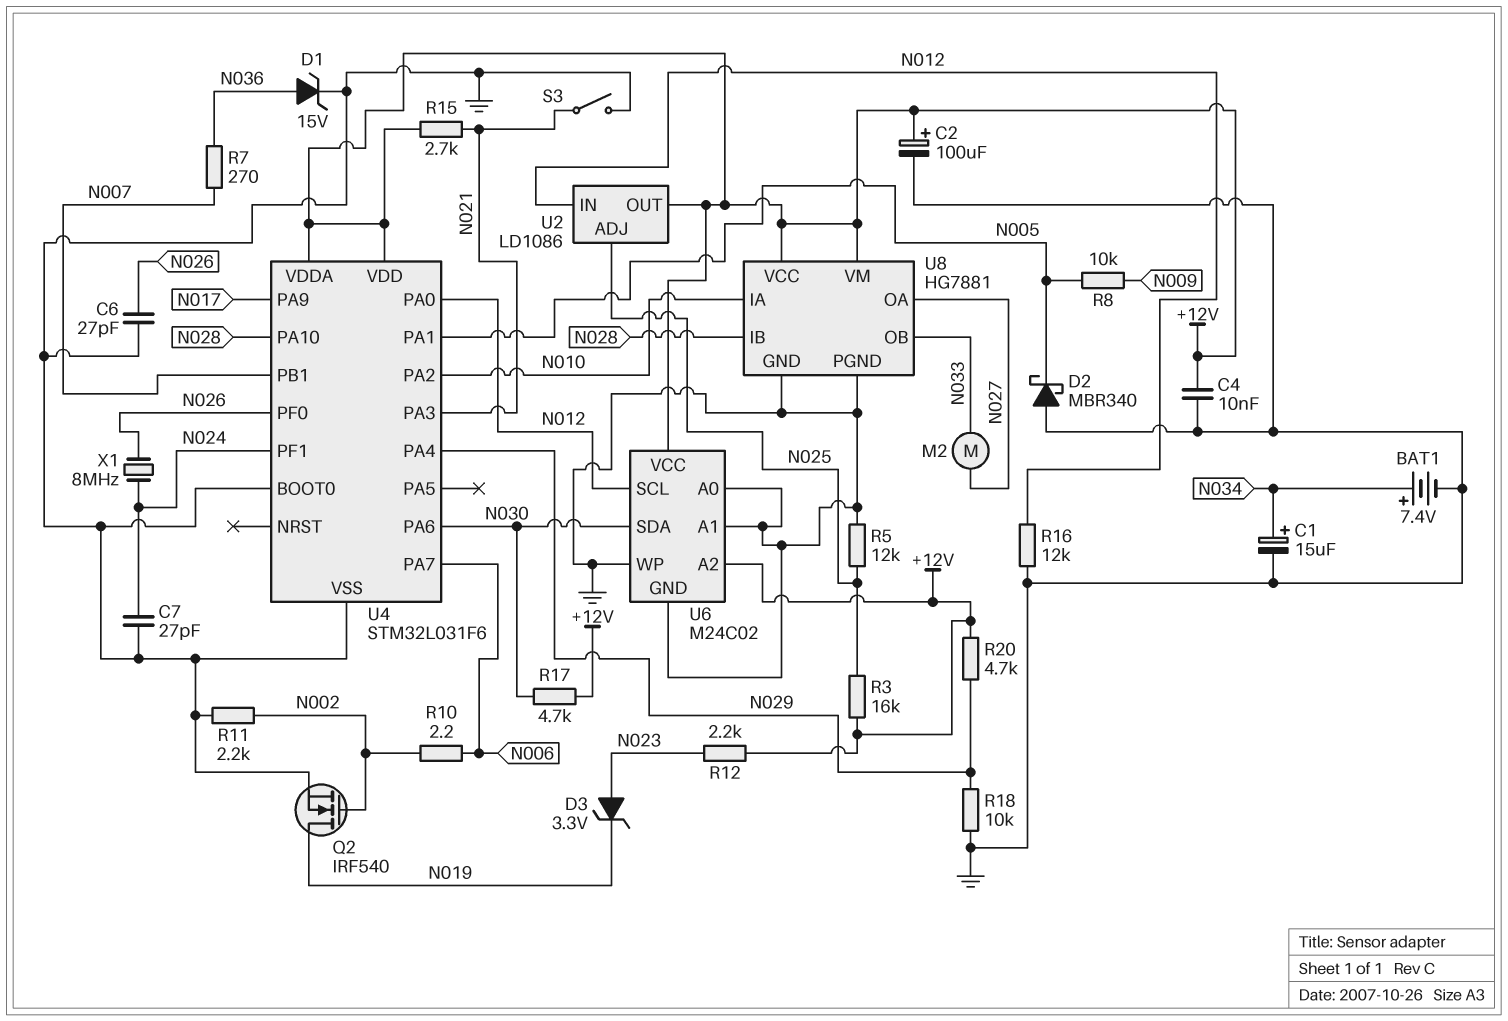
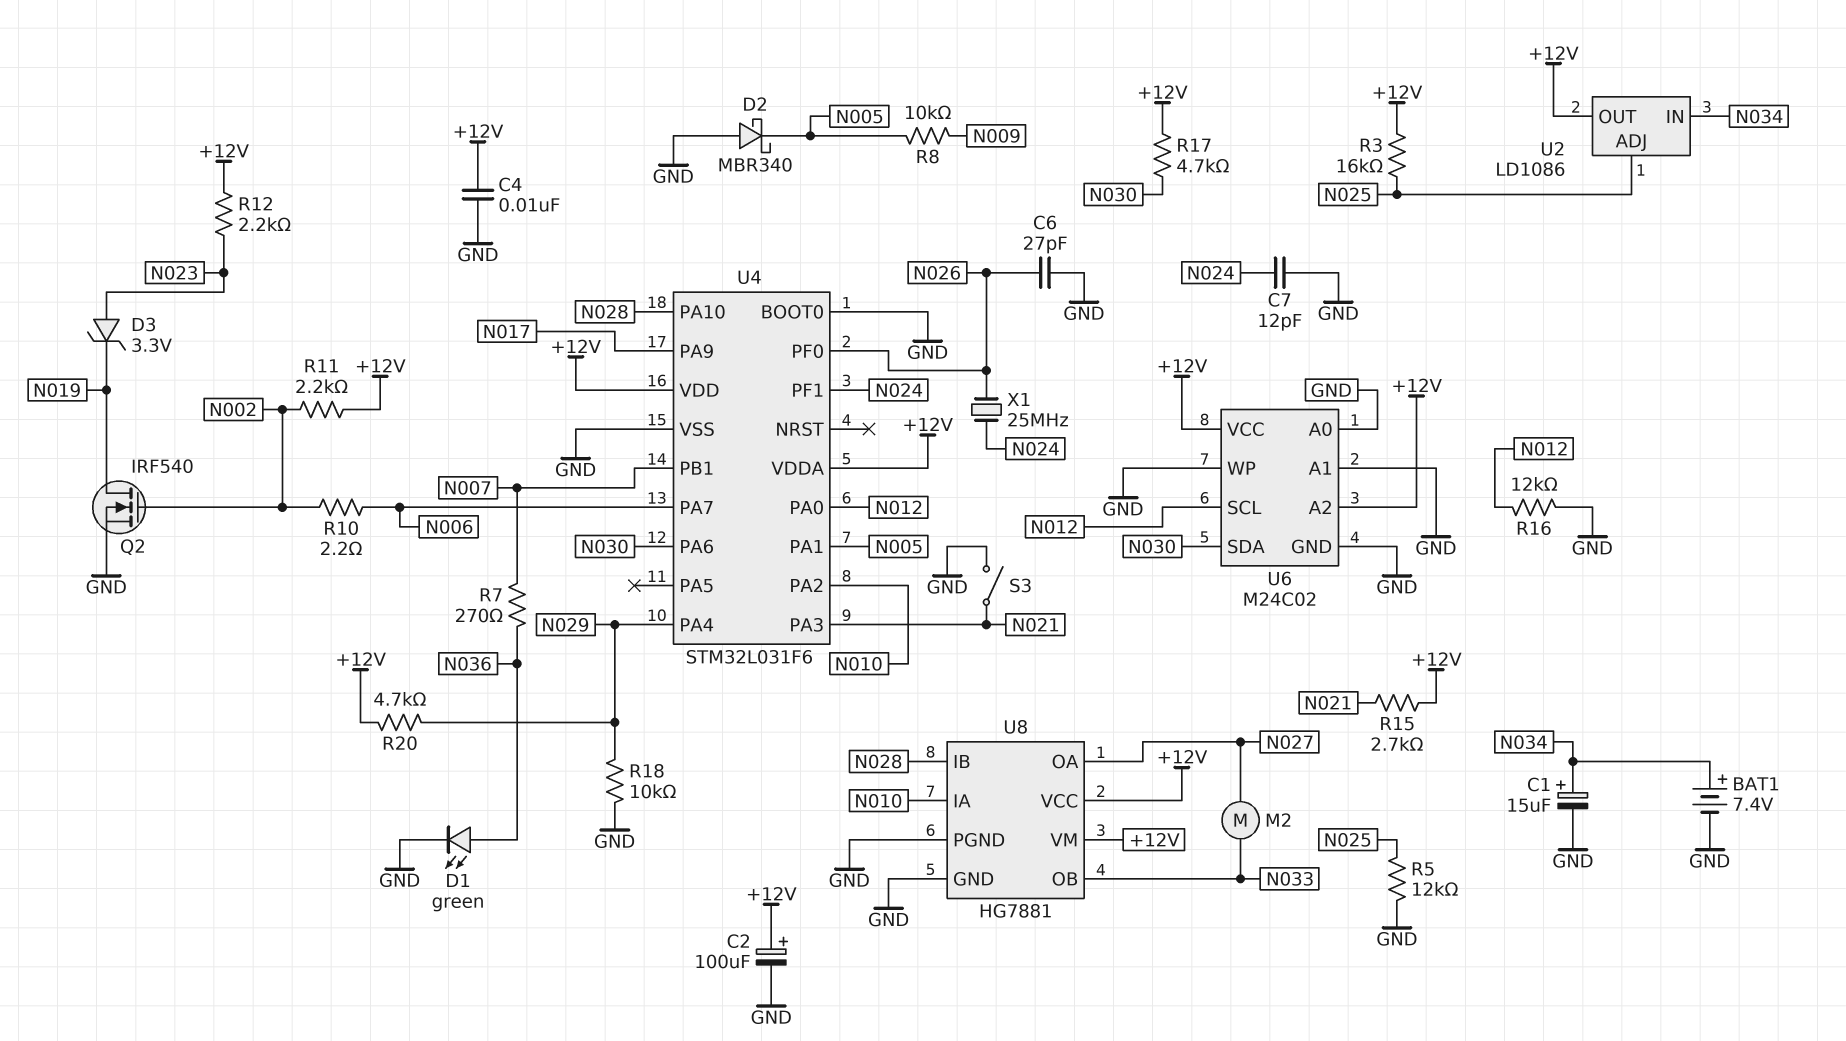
C7: 27pF (GND, N024) -> 12pF (GND, N024)
D1: zener 15V (A N036, K GND) -> LED green (A N036, K GND)
R11: 2.2k (GND, N002) -> 2.2k (+12V, N002)
U2 pin IN: N012 -> N034
X1: 8MHz (N024, N026) -> 25MHz (N024, N026)

